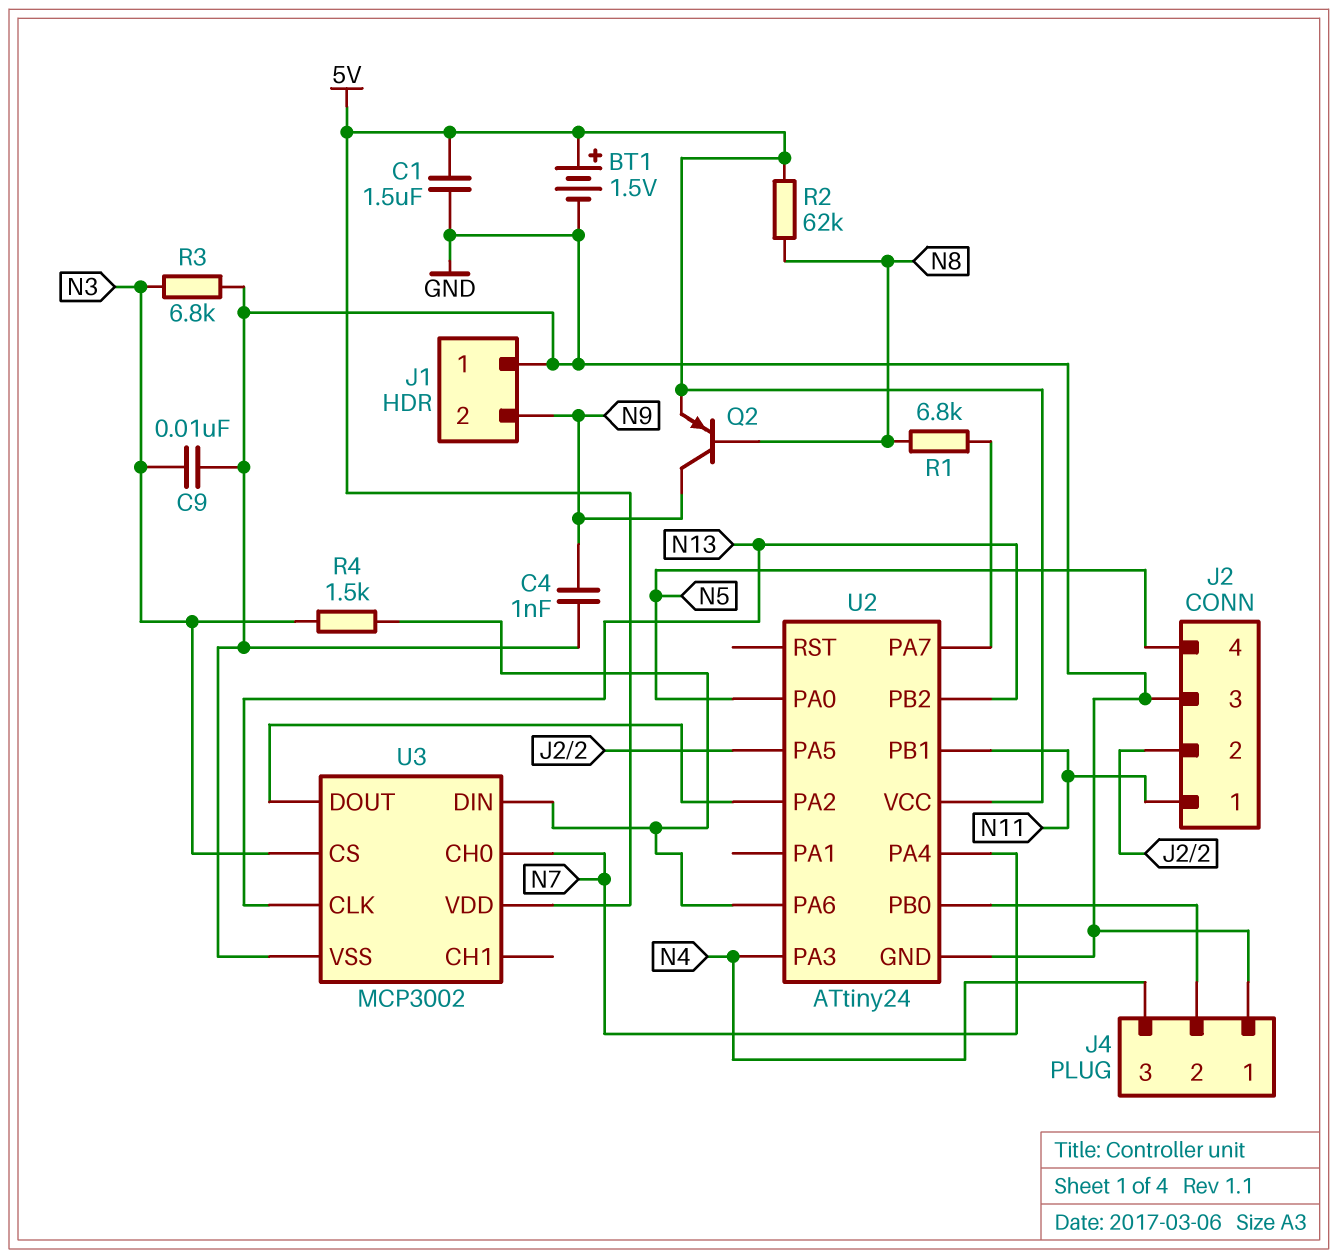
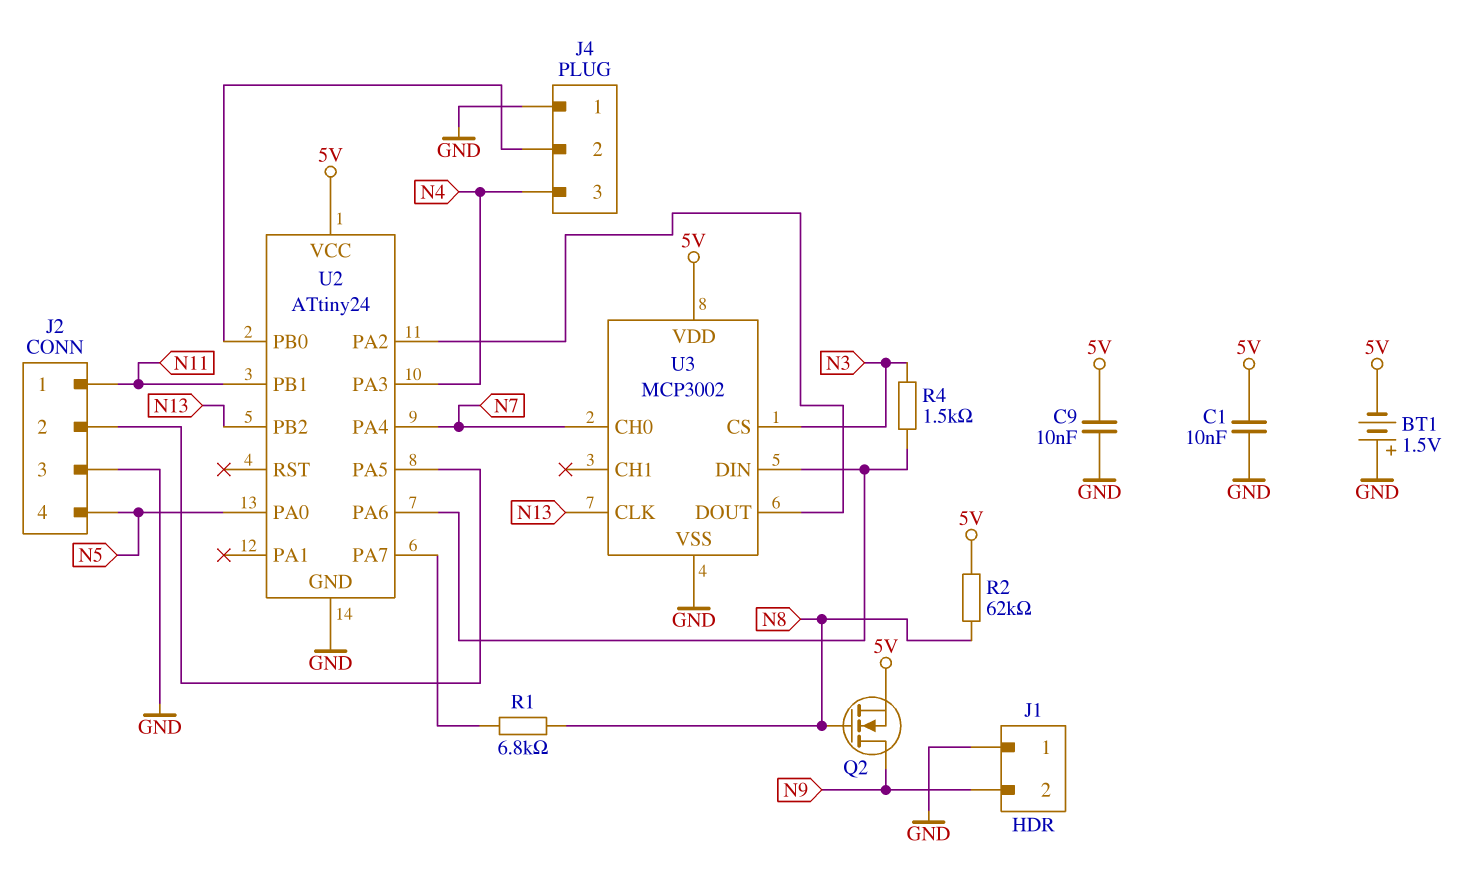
BT1: 1.5V (plus 5V, minus GND) -> 1.5V (plus GND, minus 5V)
C1: 1.5uF (5V, GND) -> 10nF (5V, GND)
C4: 1nF (GND, N9) -> none
C9: 10nF (GND, N3) -> 10nF (5V, GND)
Q2: PNP (B N8, C N9, E 5V) -> NMOS (G N8, D N9, S 5V)
R3: 6.8k (GND, N3) -> none

